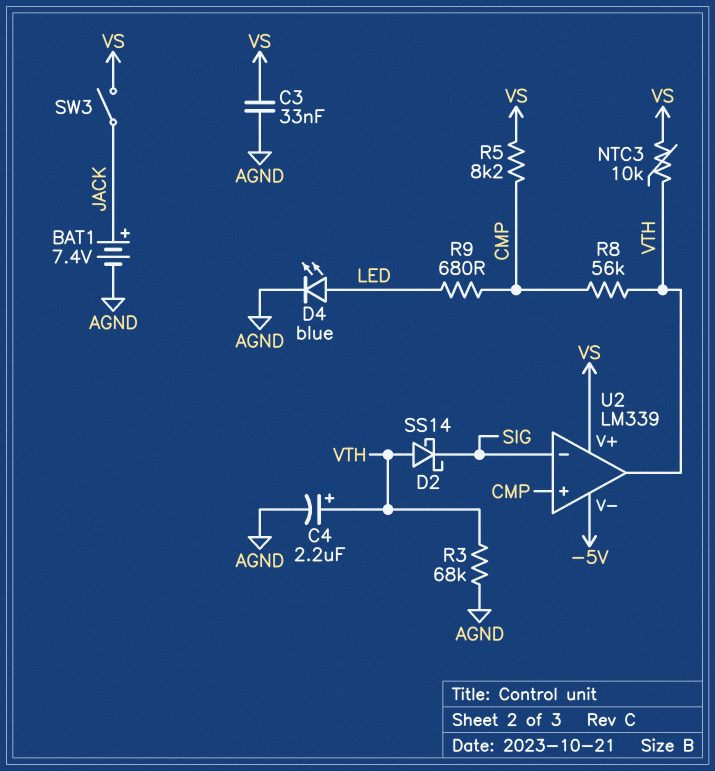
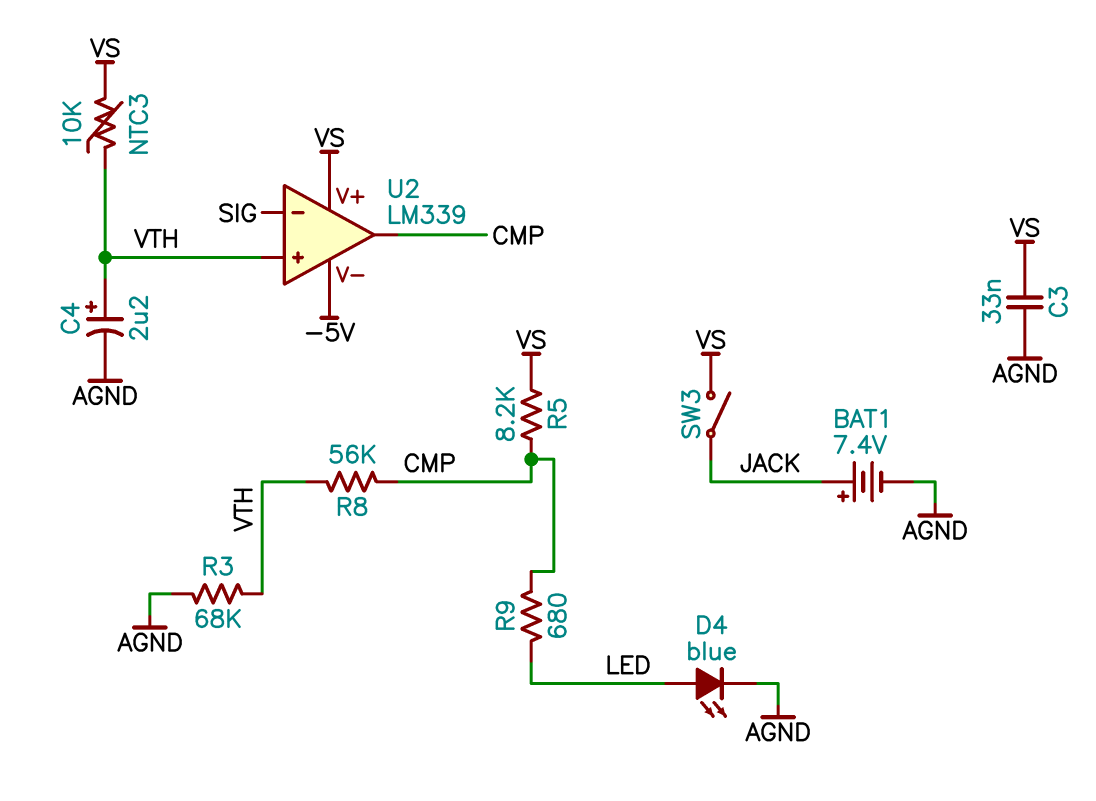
D2: schottky SS14 (A VTH, K SIG) -> none
U2 pin in+: CMP -> VTH
U2 pin out: VTH -> CMP

